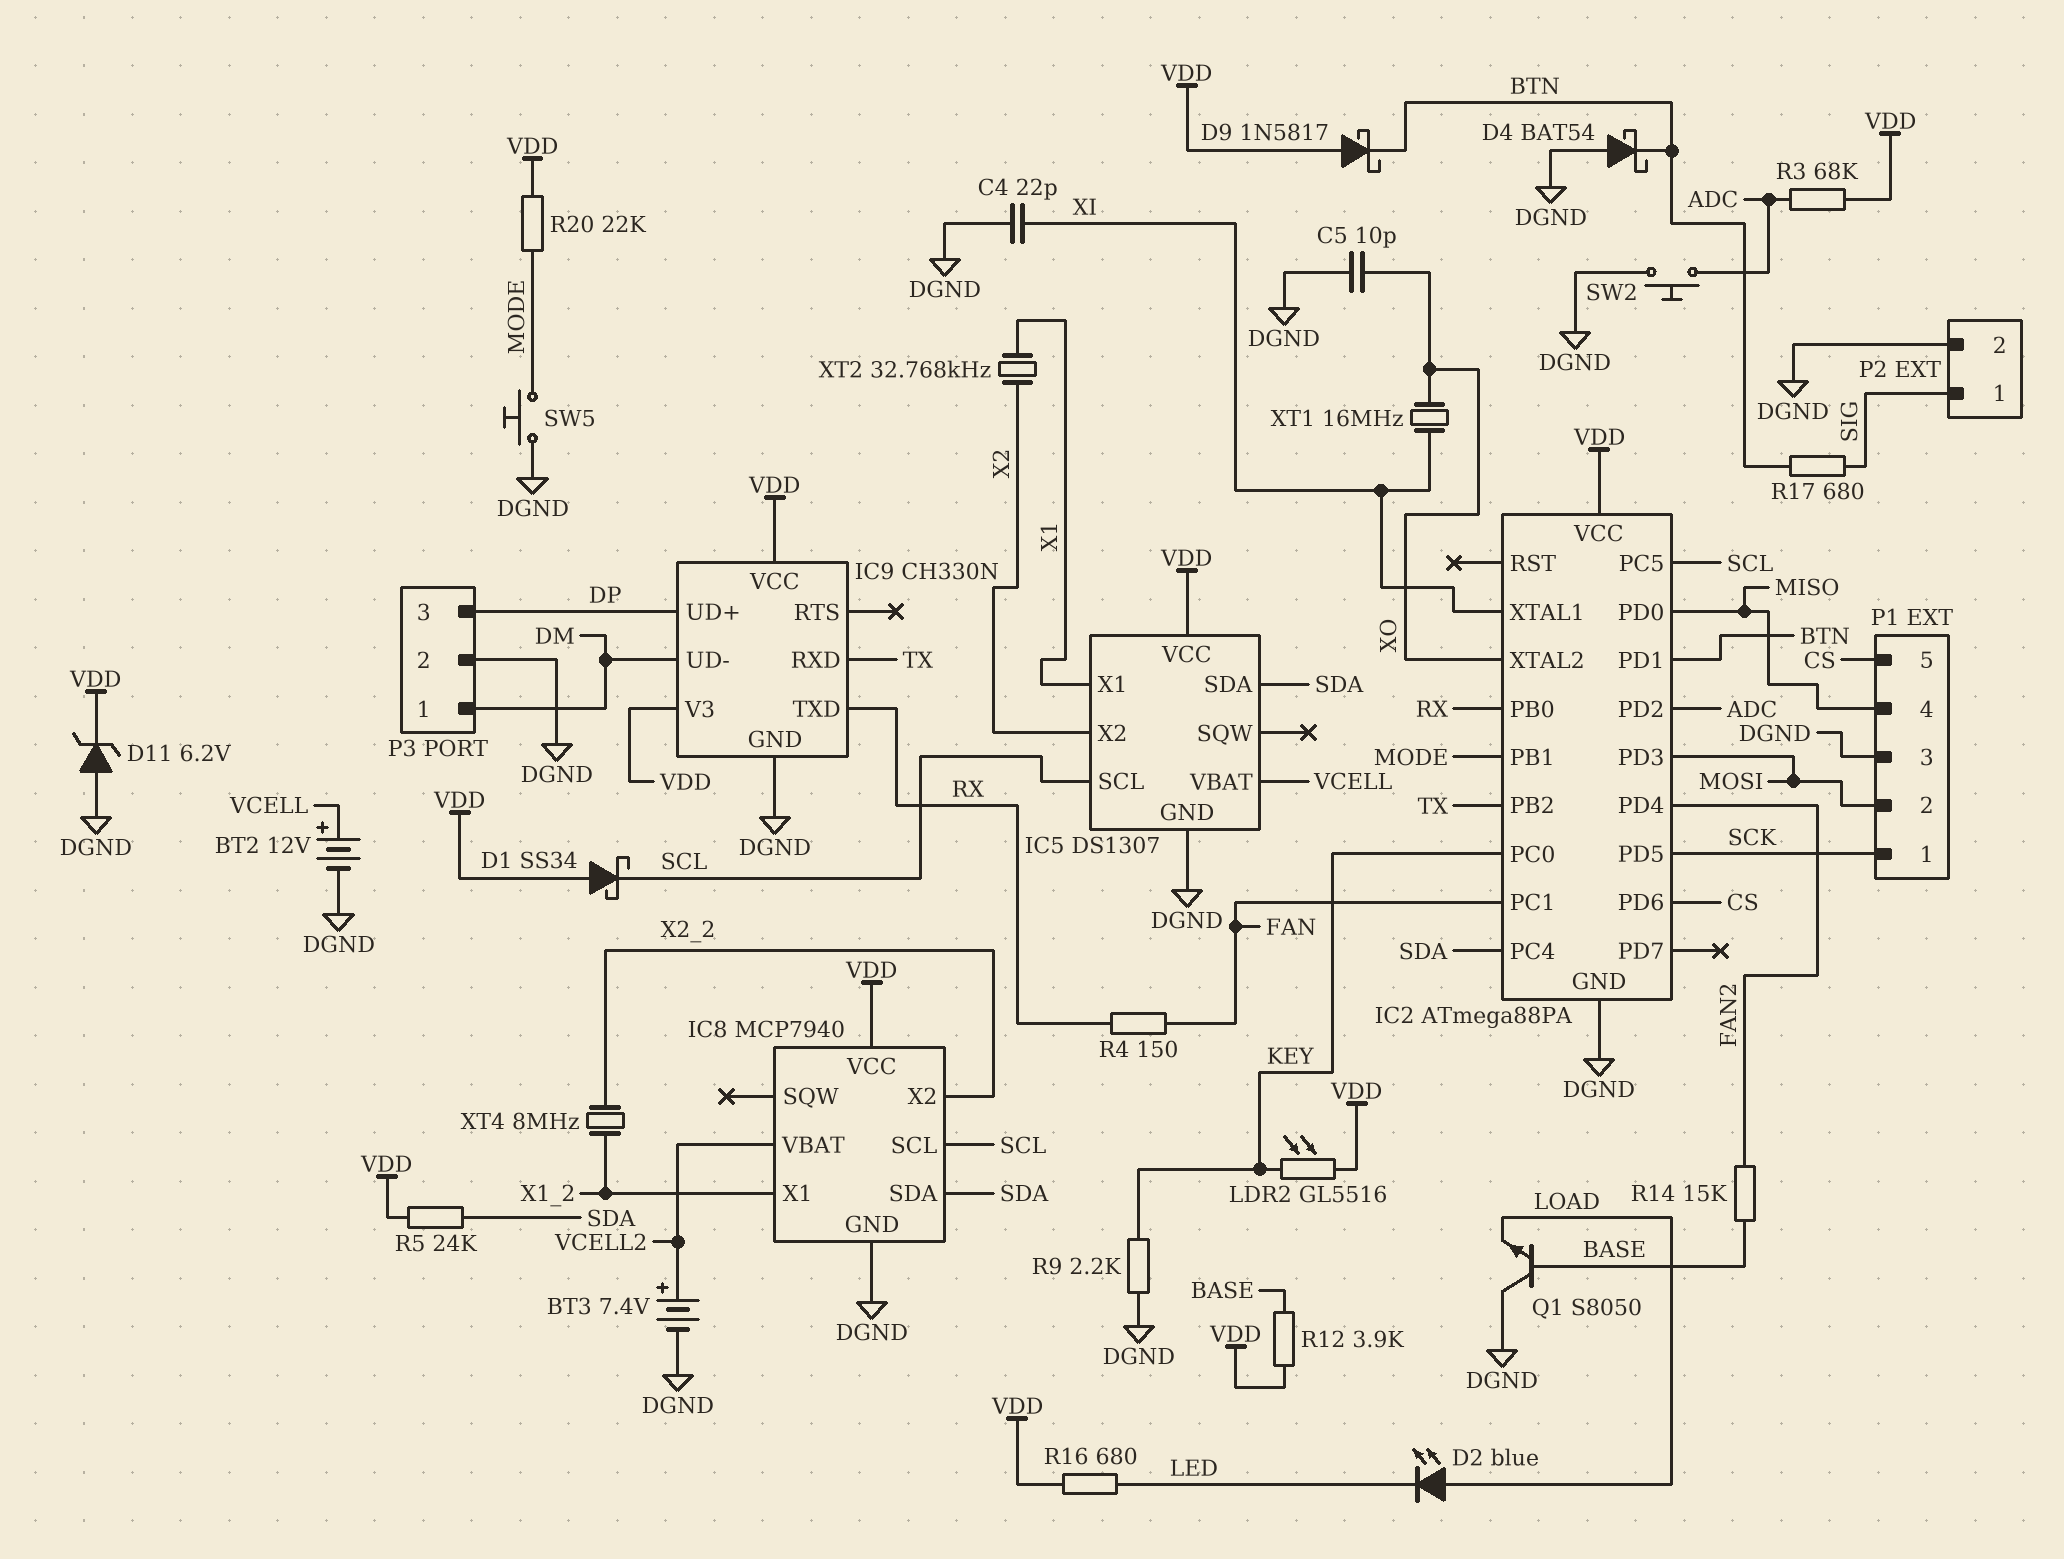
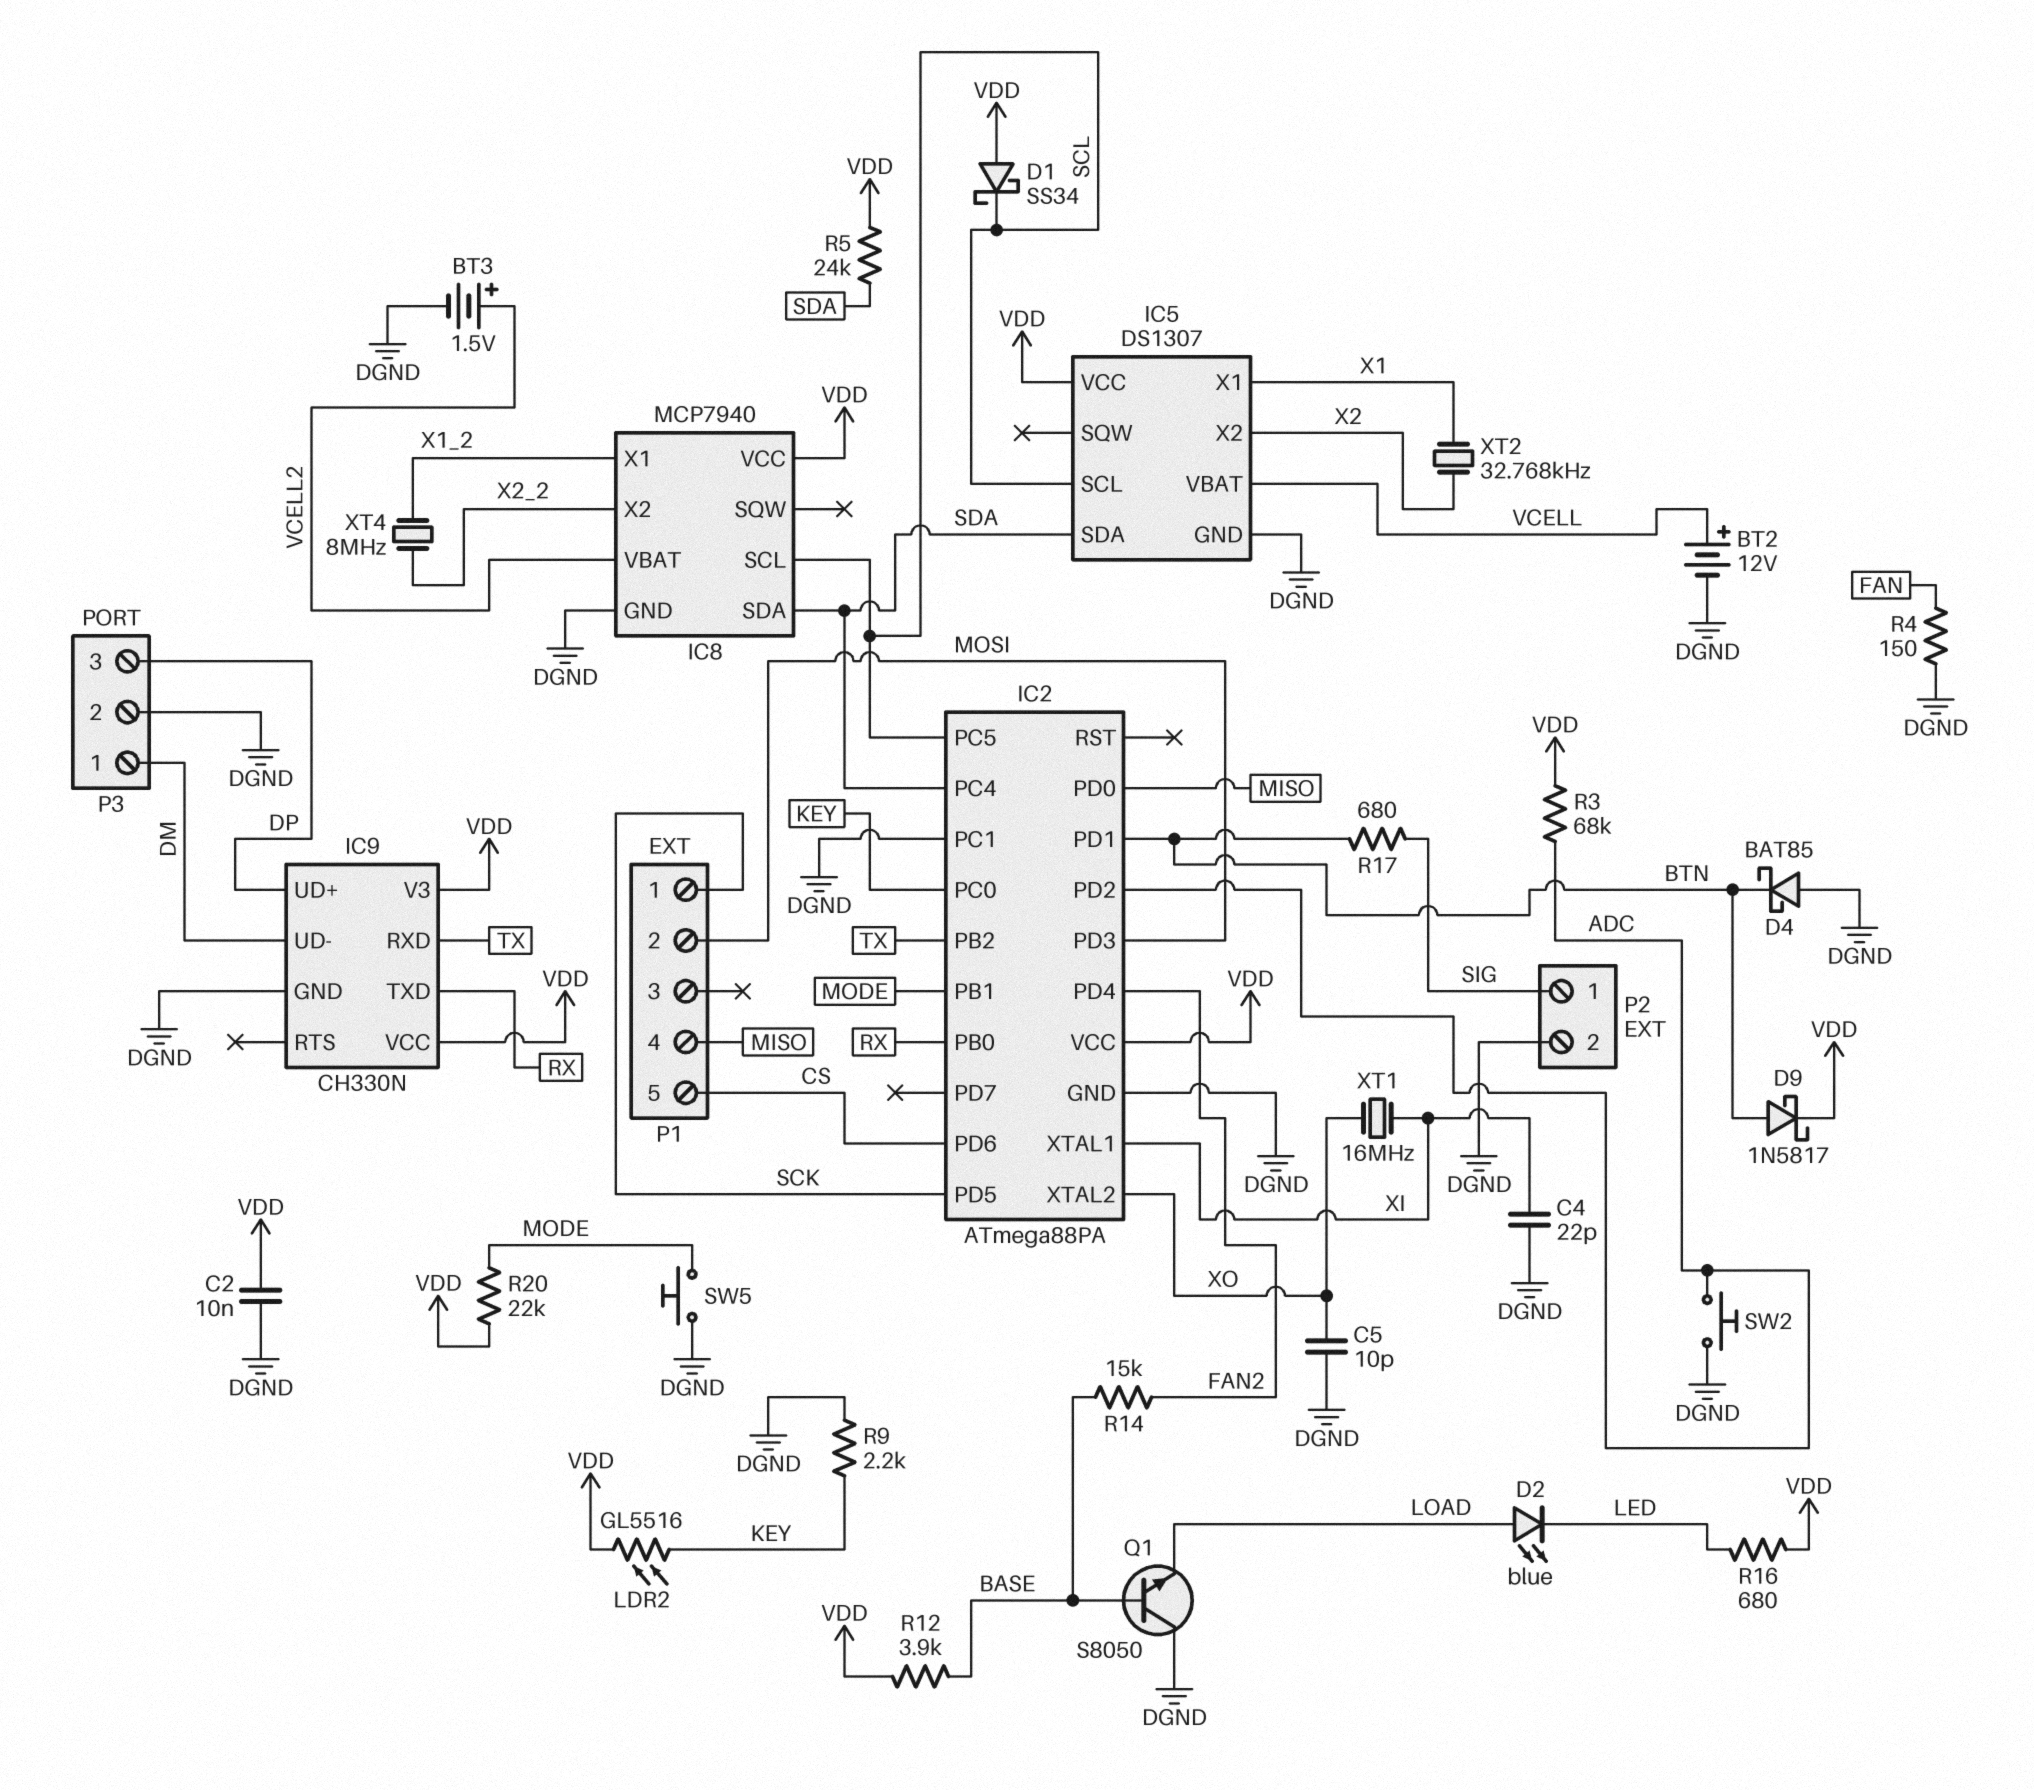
BT3: 7.4V (plus VCELL2, minus DGND) -> 1.5V (plus VCELL2, minus DGND)
C2: none -> 10nF (DGND, VDD)
D4: schottky BAT54 (A DGND, K BTN) -> schottky BAT85 (A DGND, K BTN)
D9: schottky 1N5817 (A VDD, K BTN) -> schottky 1N5817 (A BTN, K VDD)
D11: zener 6.2V (A DGND, K VDD) -> none
IC2 pin PC1: FAN -> DGND
P1 pin 3: DGND -> none
R4: 150 (FAN, RX) -> 150 (DGND, FAN)

